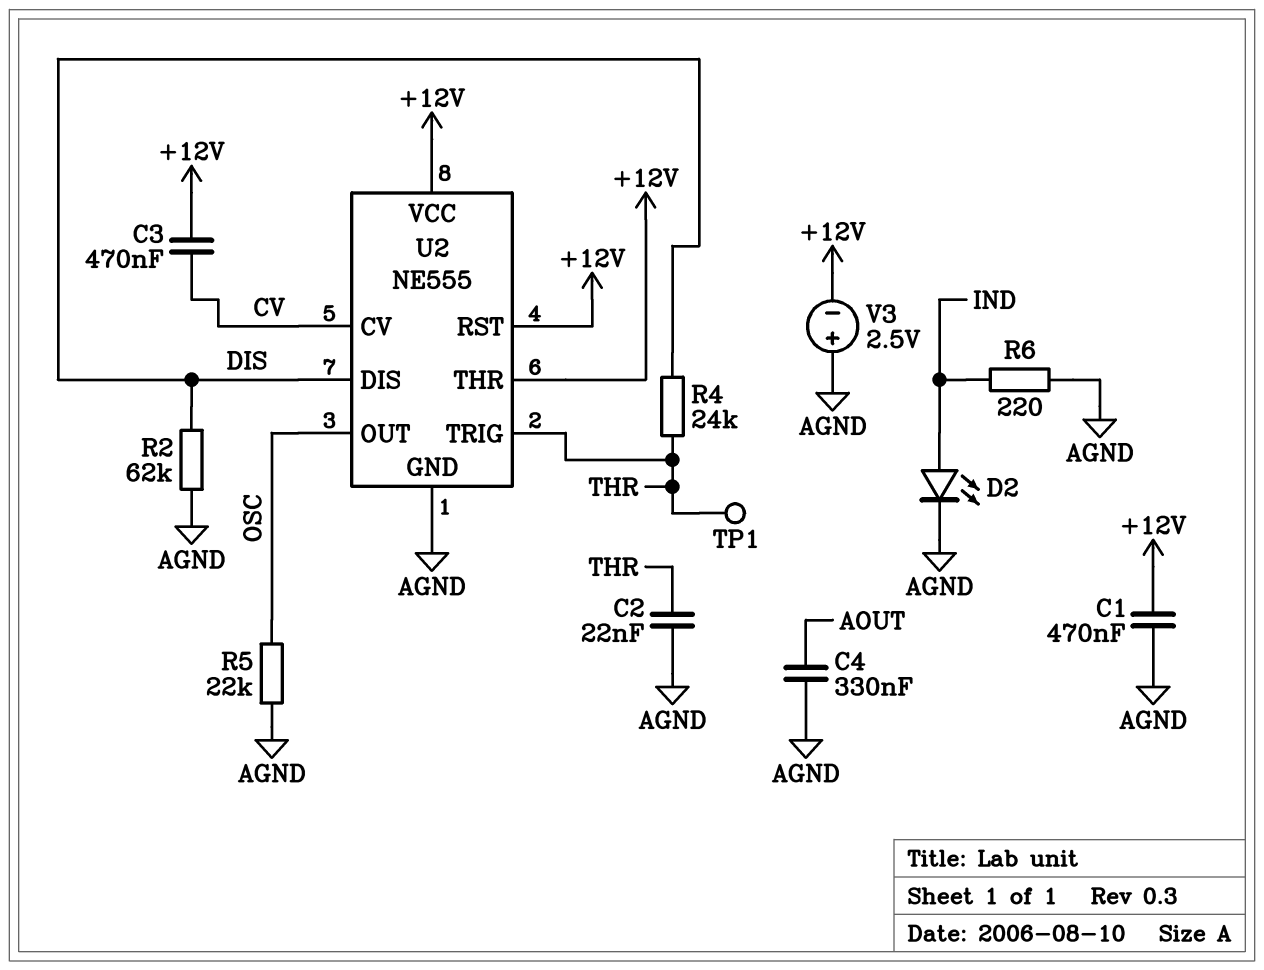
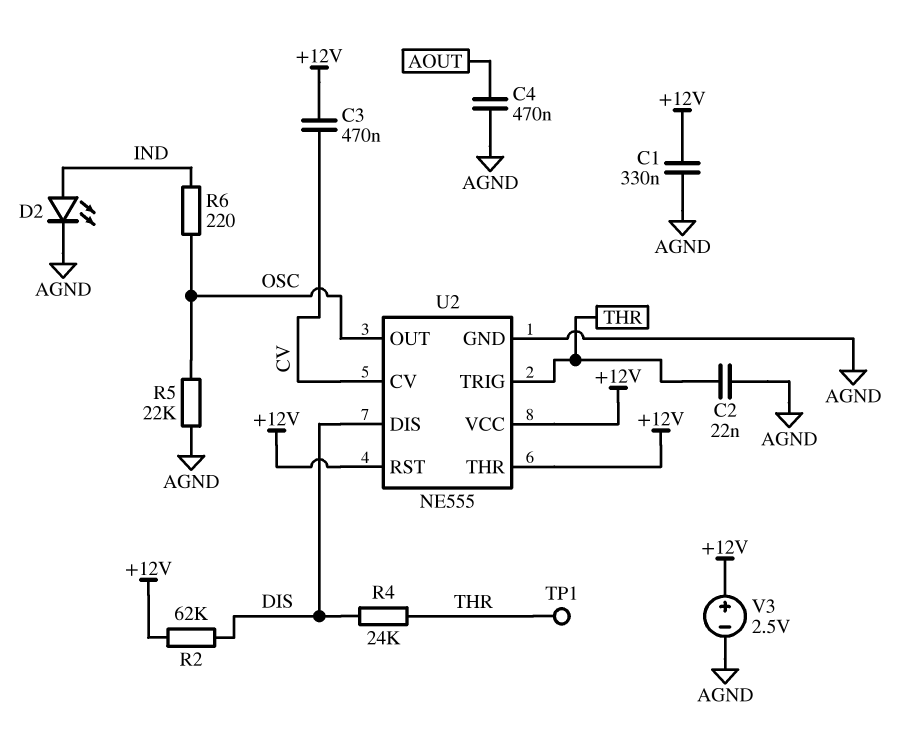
C1: 470nF (+12V, AGND) -> 330nF (+12V, AGND)
C4: 330nF (AGND, AOUT) -> 470nF (AGND, AOUT)
R2: 62k (AGND, DIS) -> 62k (+12V, DIS)
R6: 220 (AGND, IND) -> 220 (IND, OSC)
V3: 2.5V (plus AGND, minus +12V) -> 2.5V (plus +12V, minus AGND)

